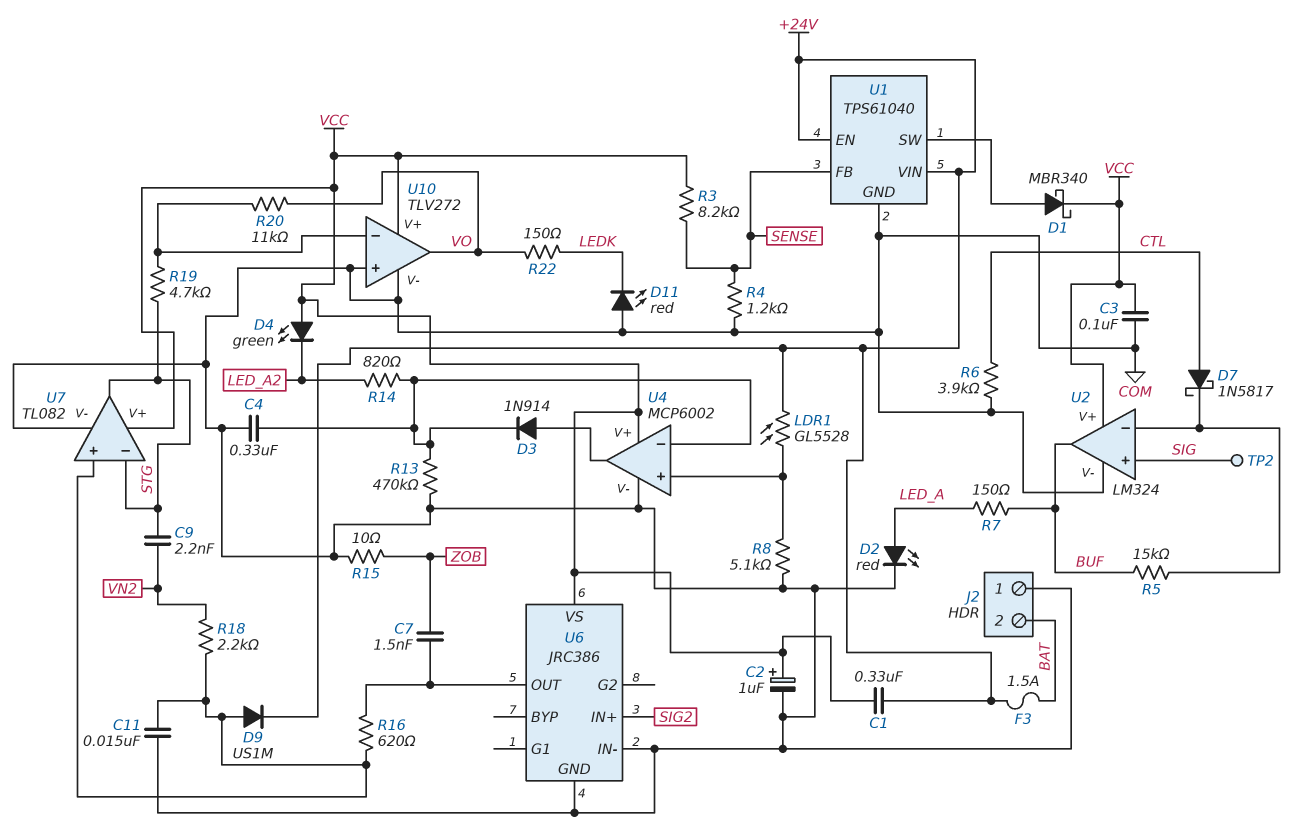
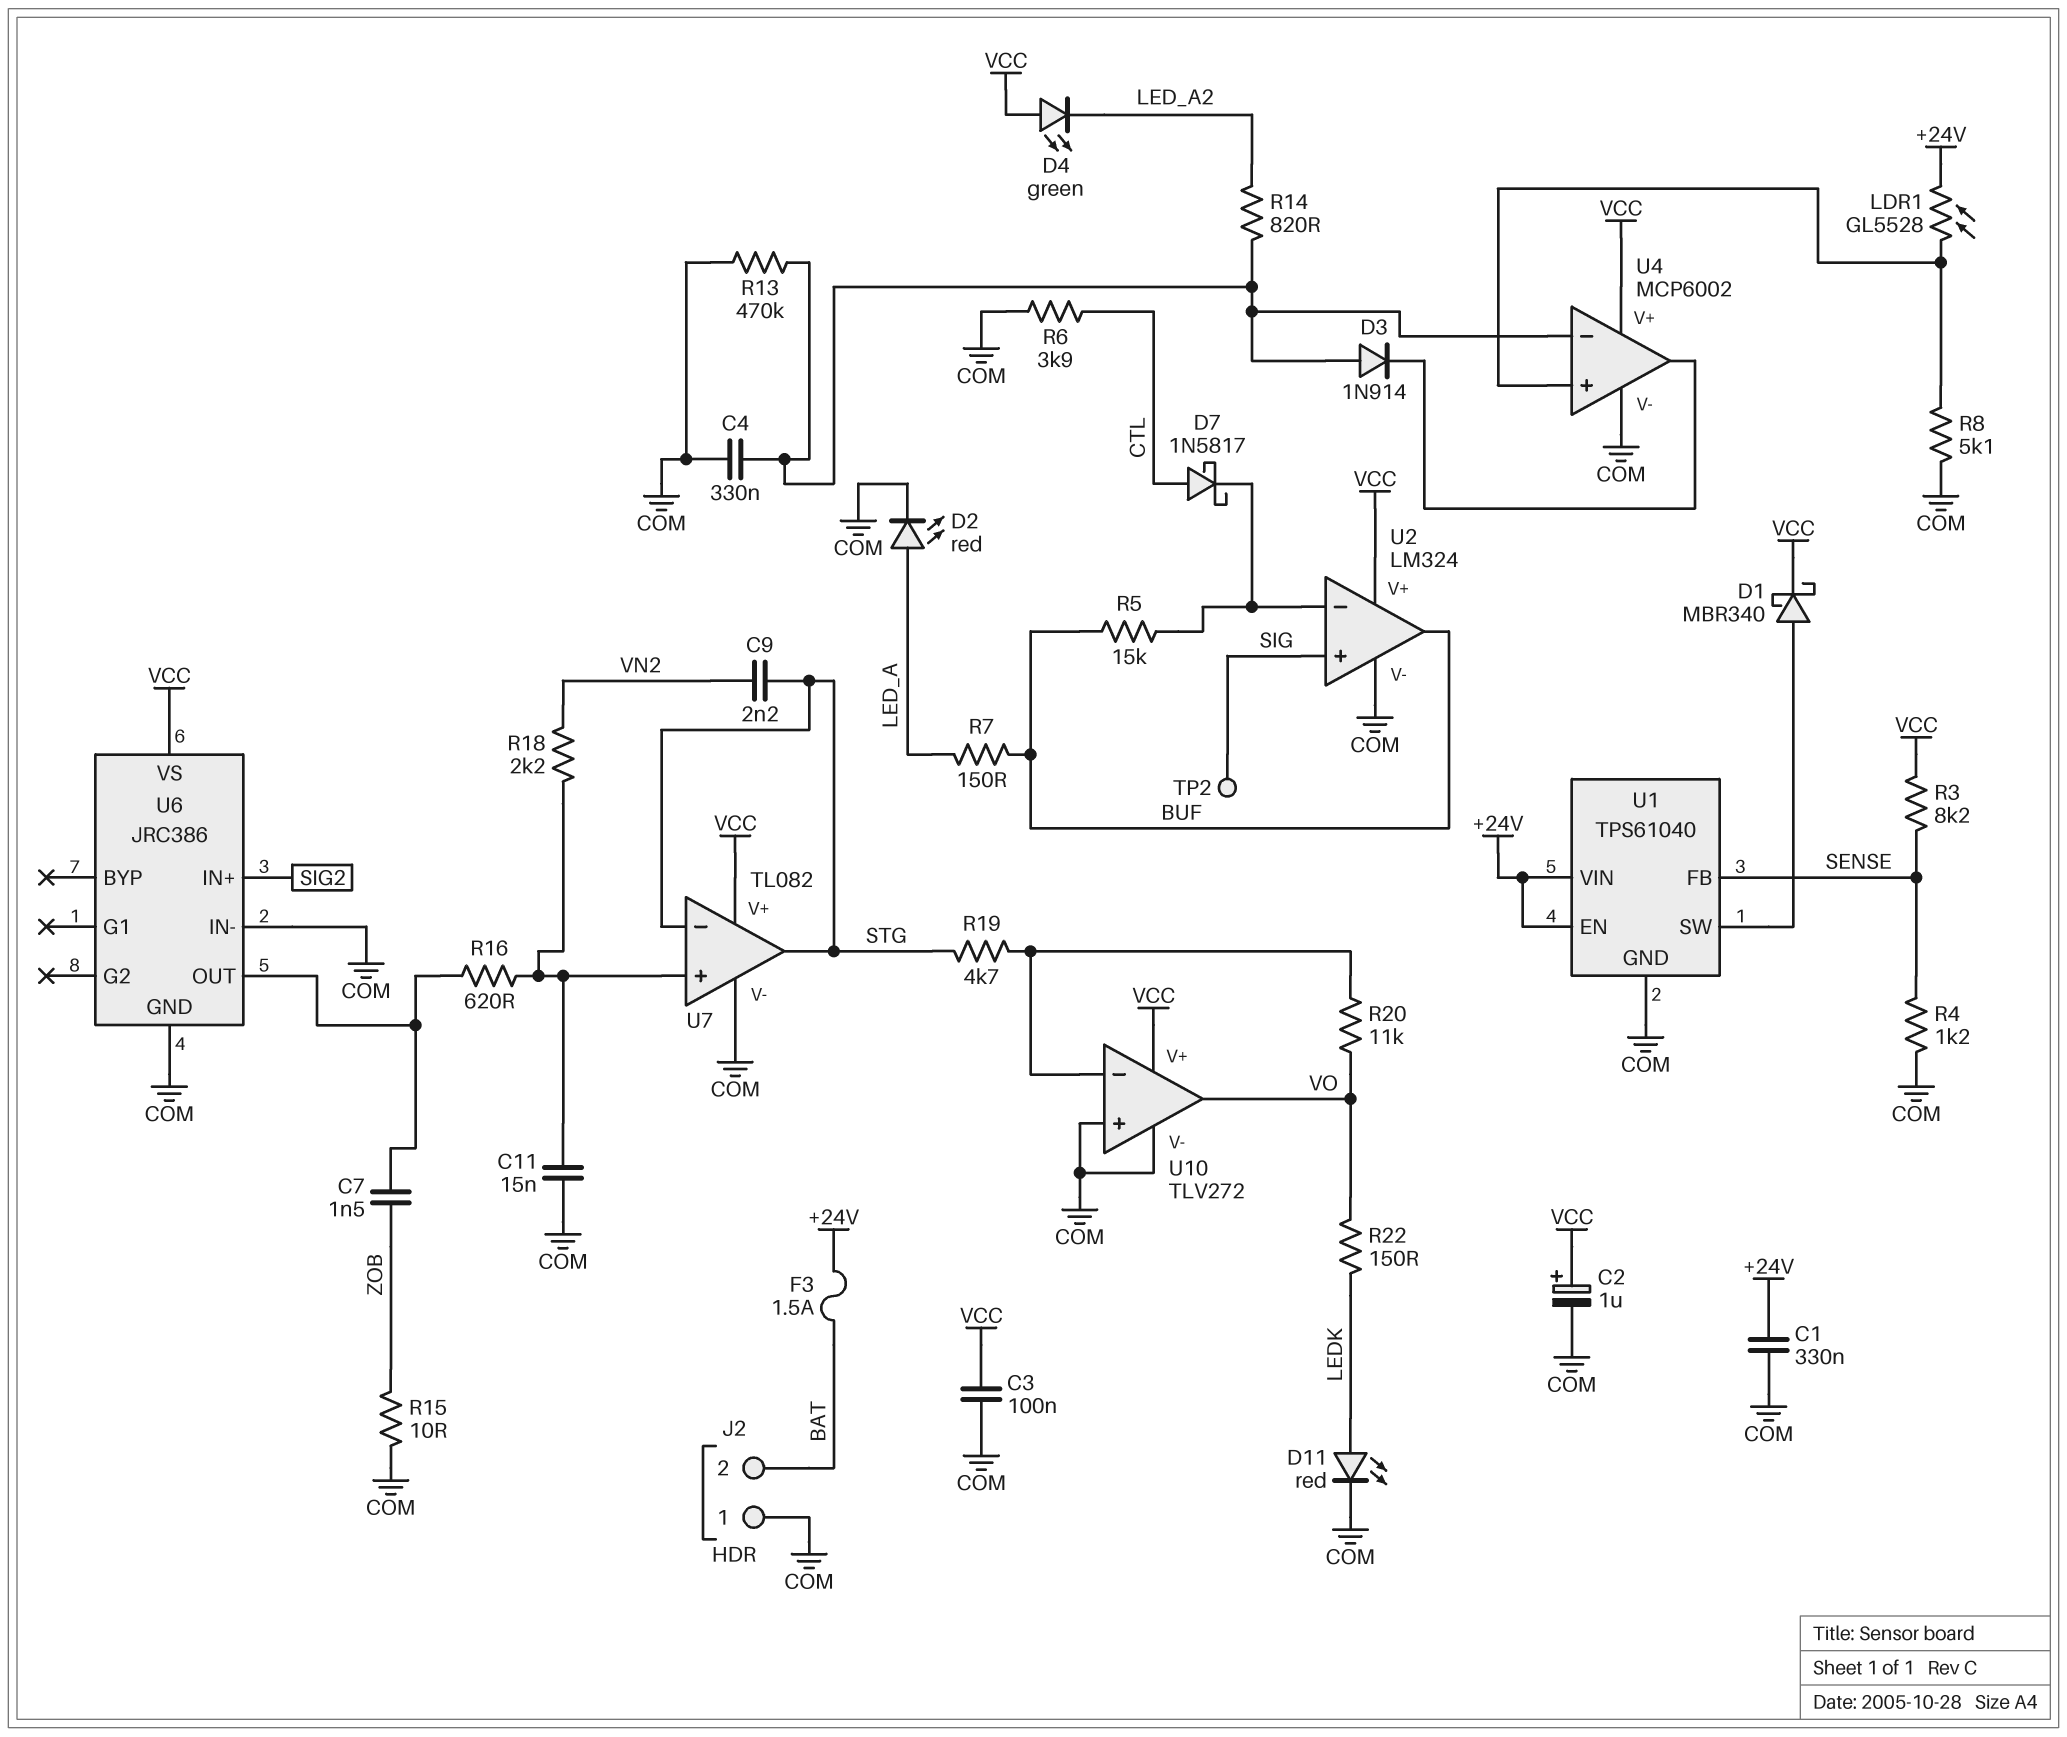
C1: 330nF (+24V, VCC) -> 330nF (+24V, COM)
D3: diode 1N914 (A U4/out, K U4/in-) -> diode 1N914 (A U4/in-, K U4/out)
D9: diode US1M (A U7/in+, K +24V) -> none
D11: LED red (A COM, K LEDK) -> LED red (A LEDK, K COM)

